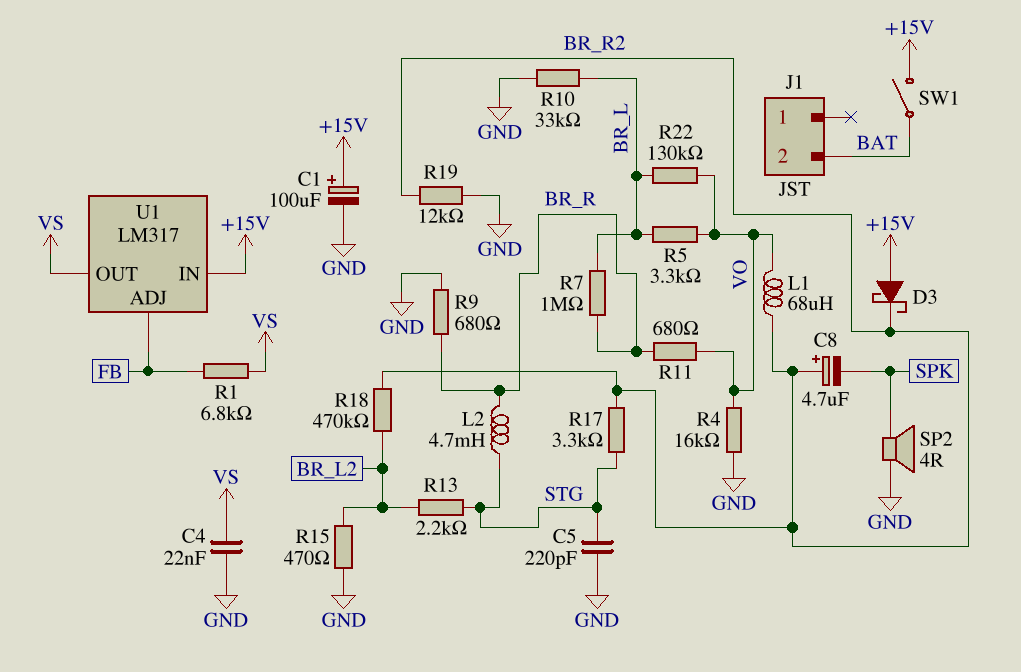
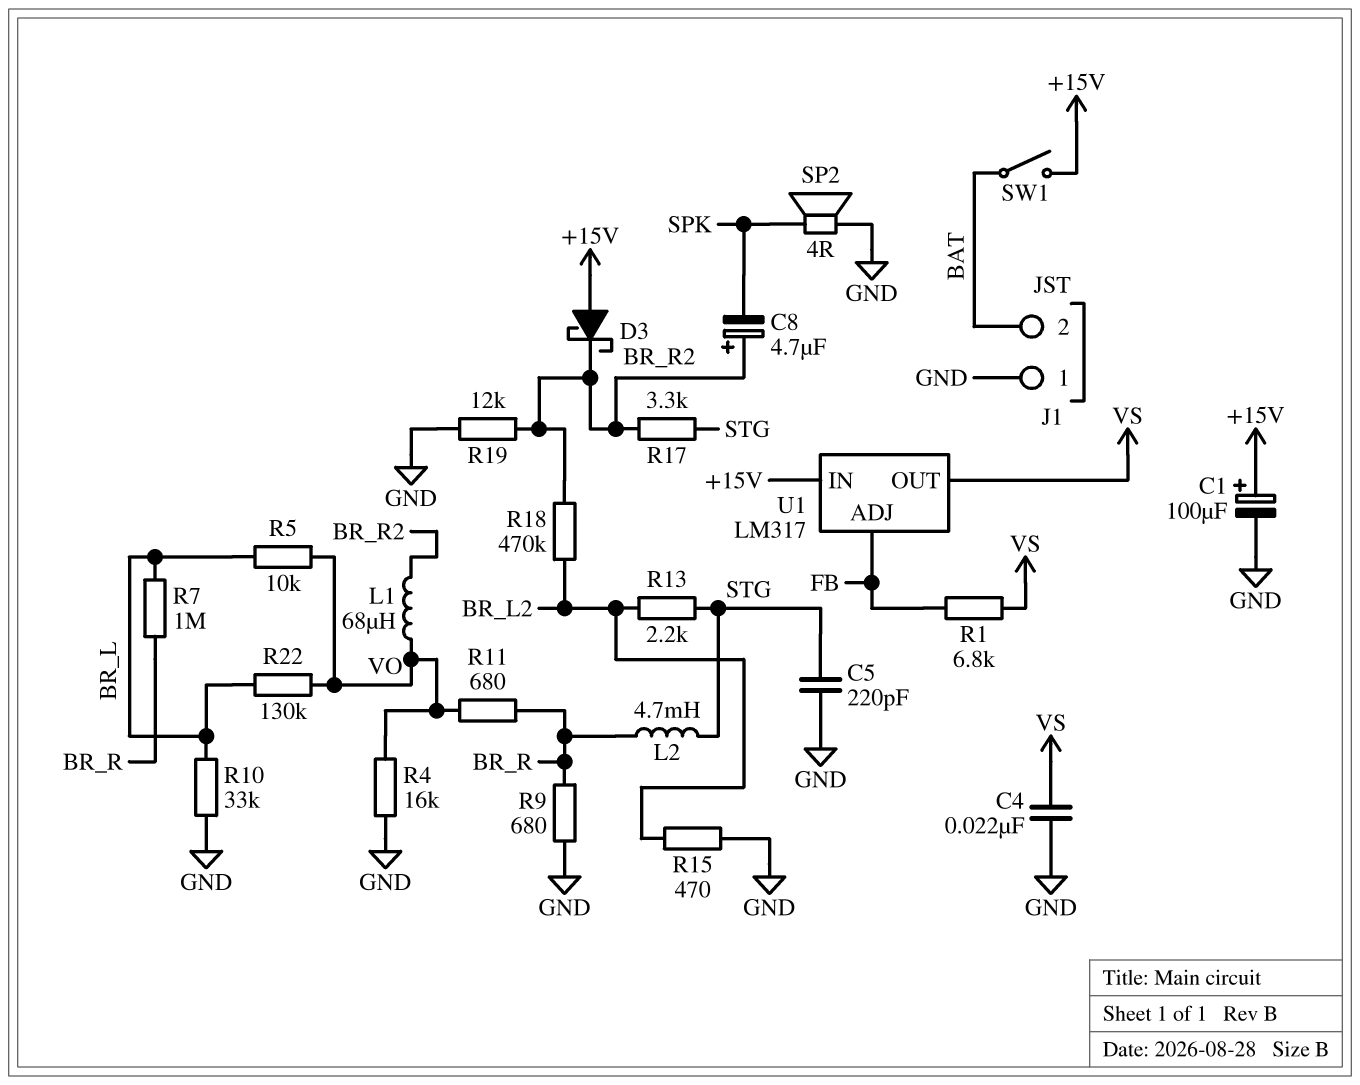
J1 pin 1: none -> GND
R5: 3.3k (BR_L, VO) -> 10k (BR_L, VO)

